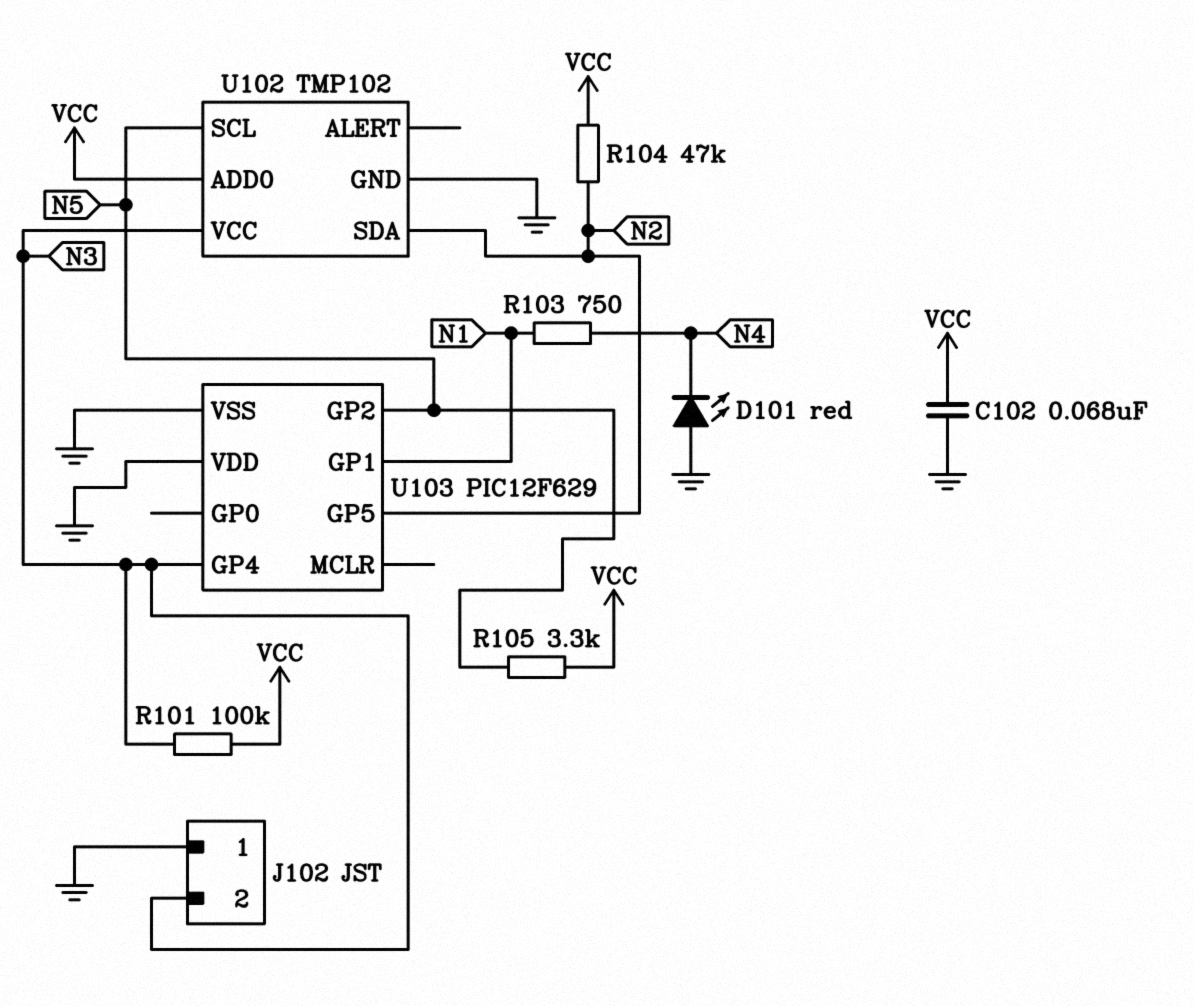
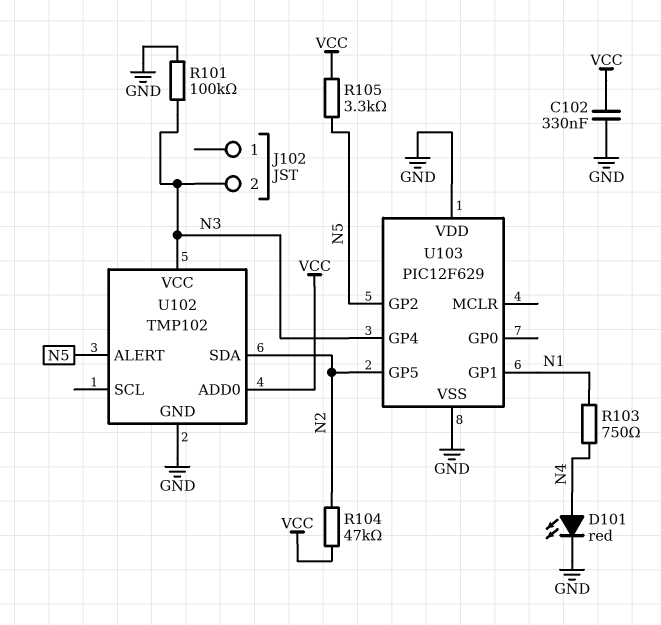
C102: 68nF (GND, VCC) -> 330nF (GND, VCC)
D101: LED red (A GND, K N4) -> LED red (A N4, K GND)
J102 pin 1: GND -> none
R101: 100k (N3, VCC) -> 100k (GND, N3)
U102 pin ALERT: none -> N5
U102 pin SCL: N5 -> none

